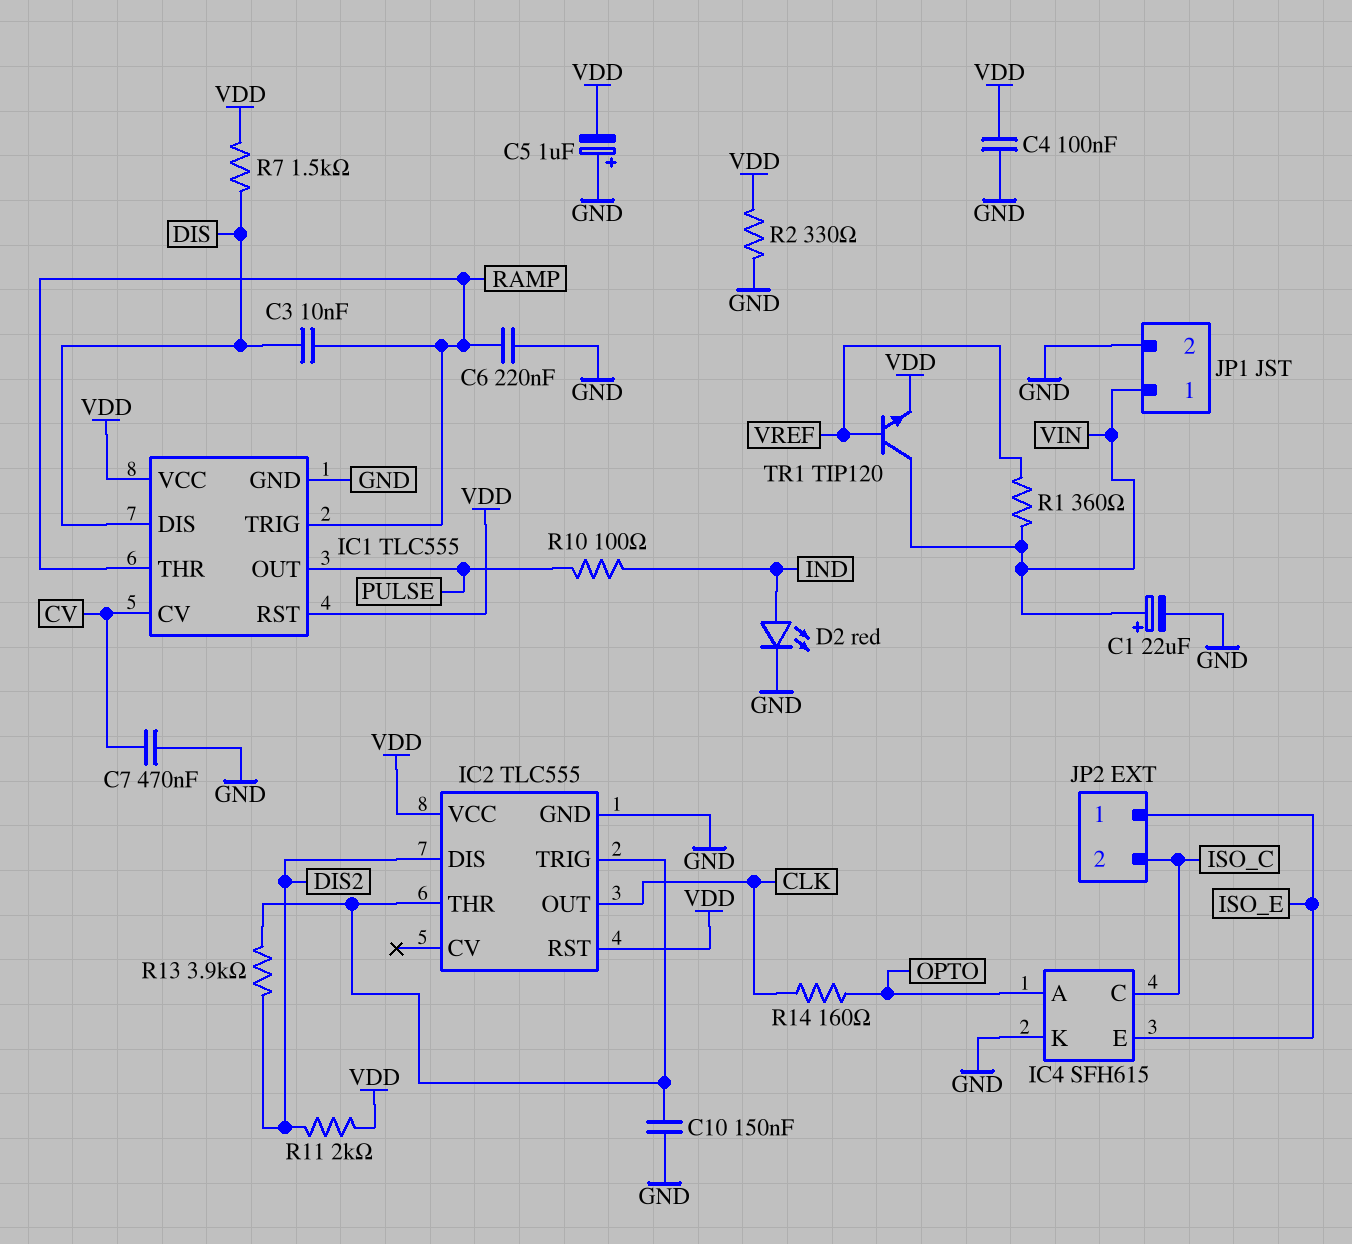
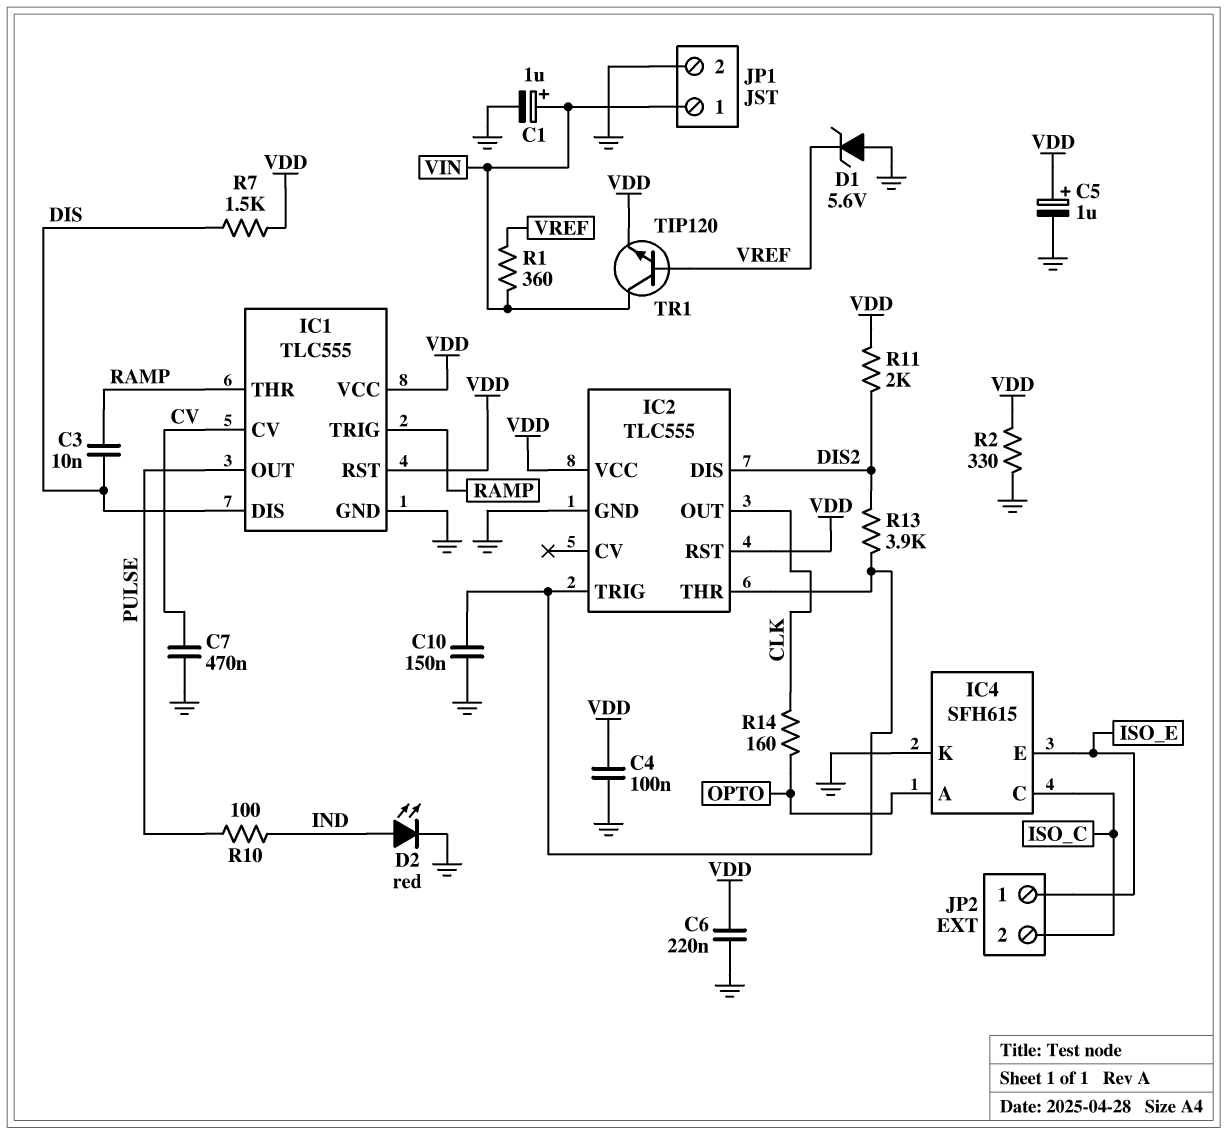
C1: 22uF (plus VIN, minus GND) -> 1uF (plus VIN, minus GND)
C5: 1uF (plus GND, minus VDD) -> 1uF (plus VDD, minus GND)
C6: 220nF (GND, RAMP) -> 220nF (GND, VDD)
D1: none -> zener 5.6V (A GND, K VREF)

